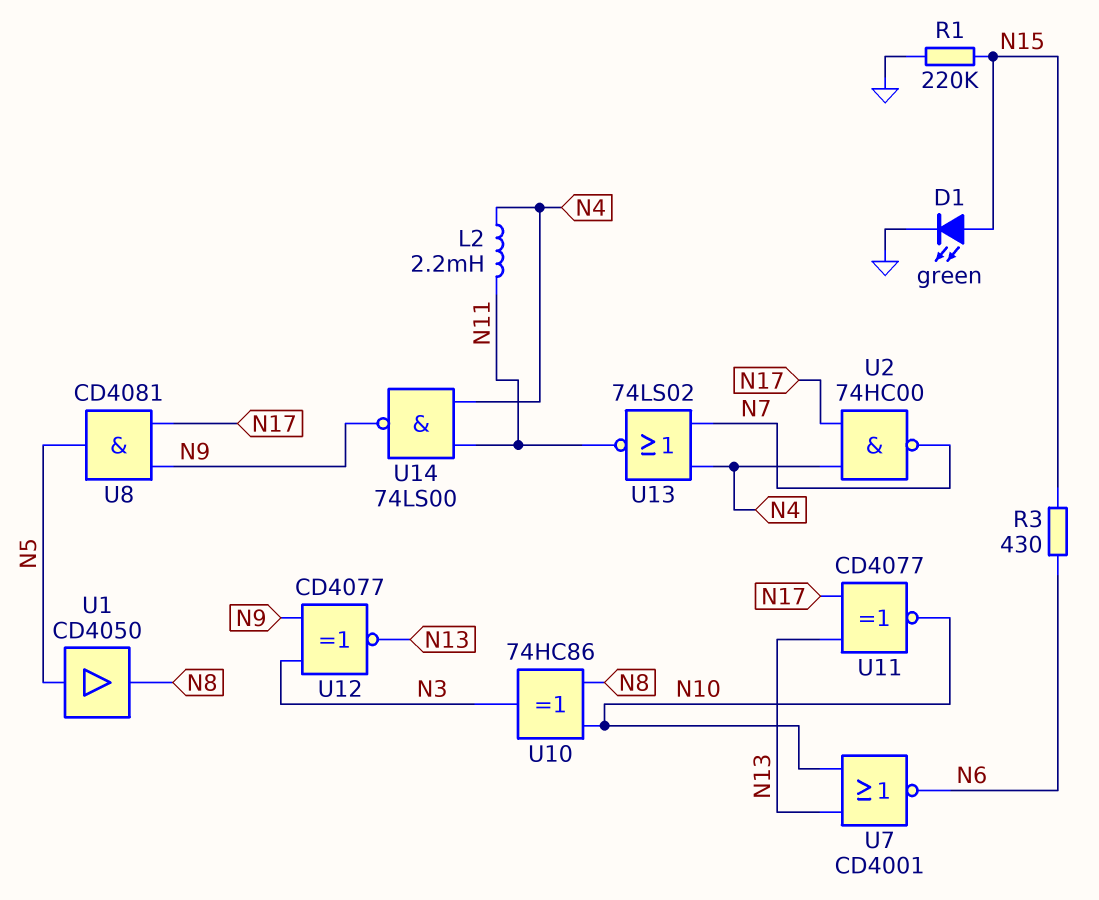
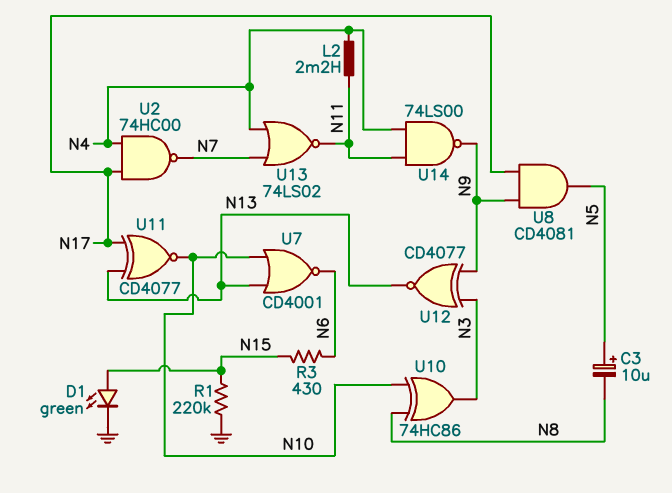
C3: none -> 10uF (plus N5, minus N8)
U1: buffer CD4050 (in N5, out N8) -> none

